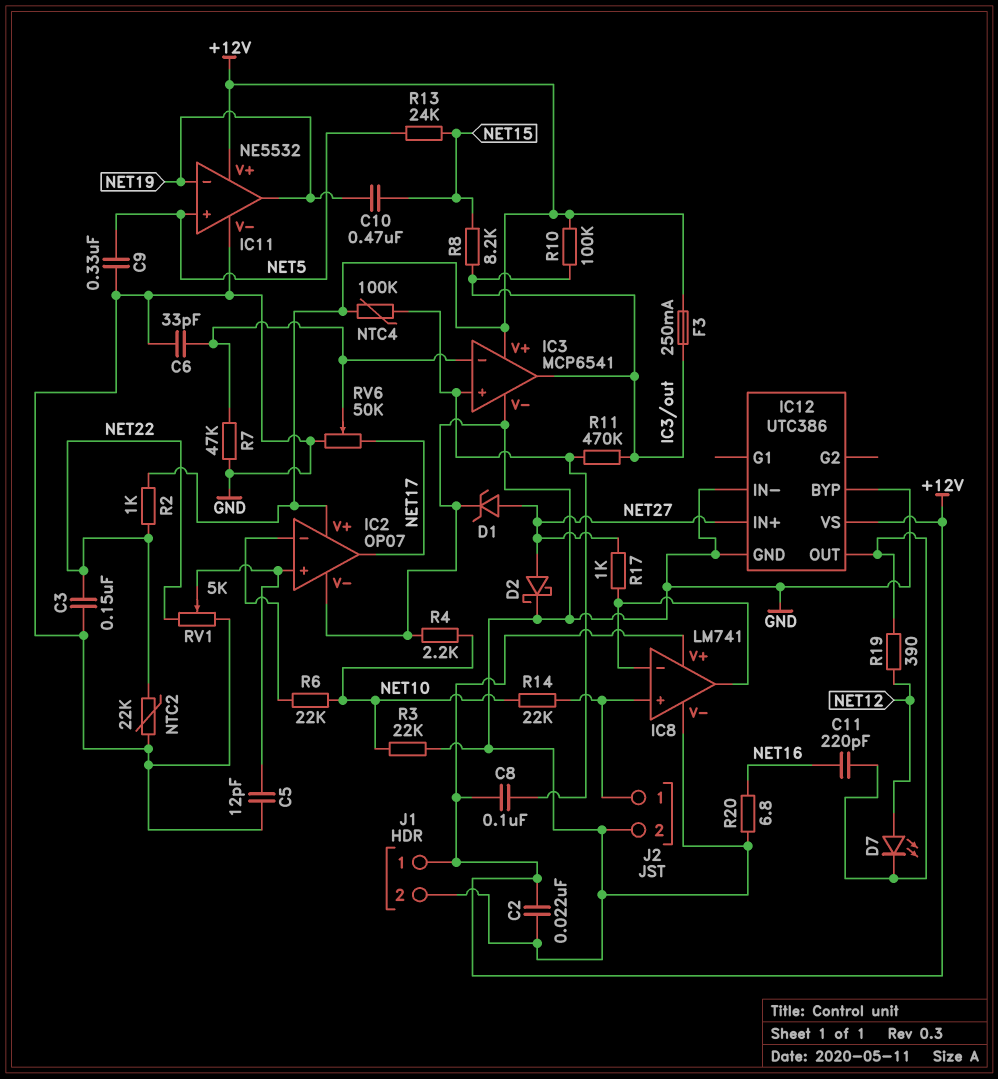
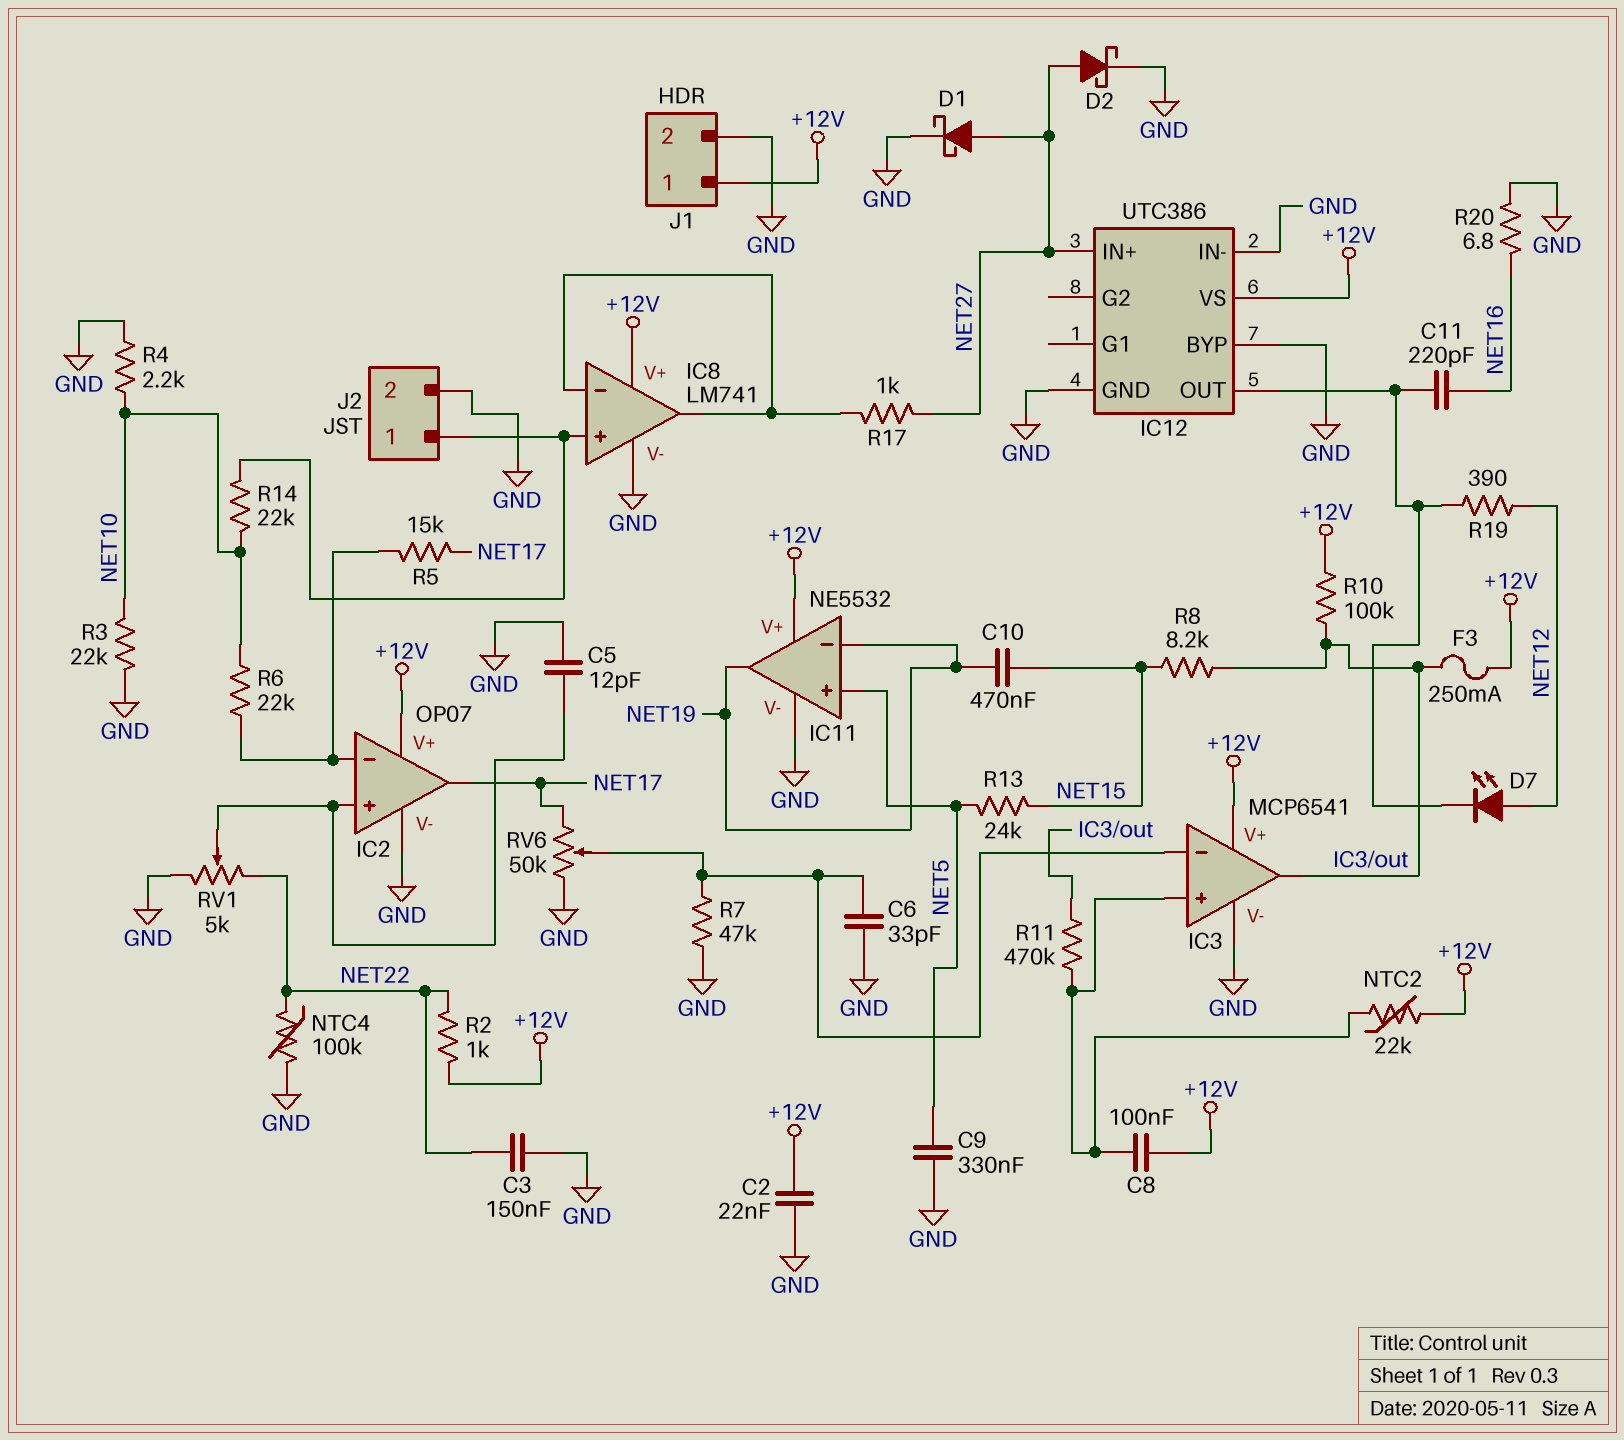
D1: zener (A NET27, K GND) -> schottky (A NET27, K GND)
NTC2: 22k (GND, NET22) -> 22k (+12V, IC3/in+)
NTC4: 100k (+12V, IC3/in+) -> 100k (GND, NET22)
R5: none -> 15k (IC2/in-, NET17)

